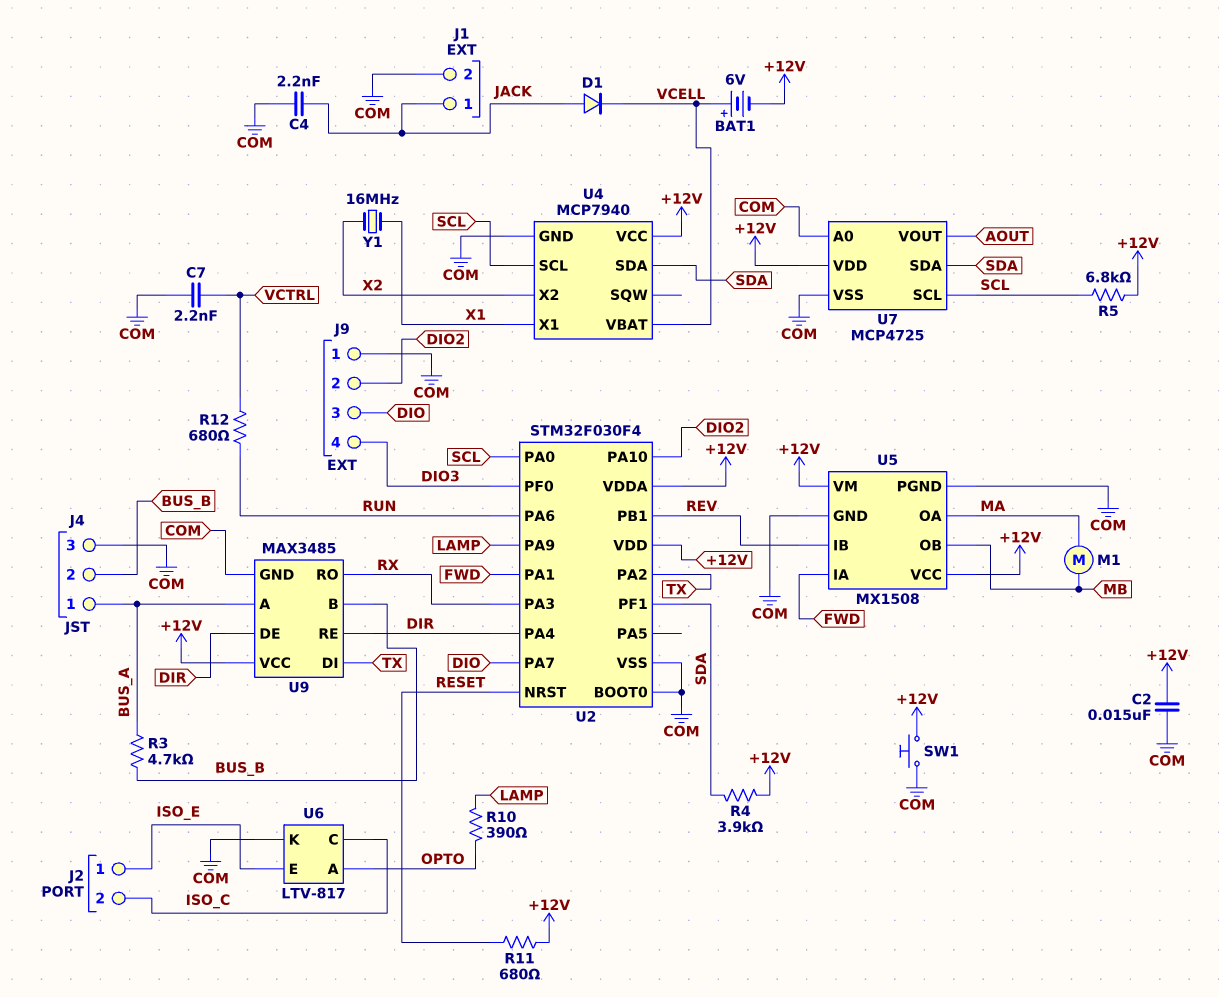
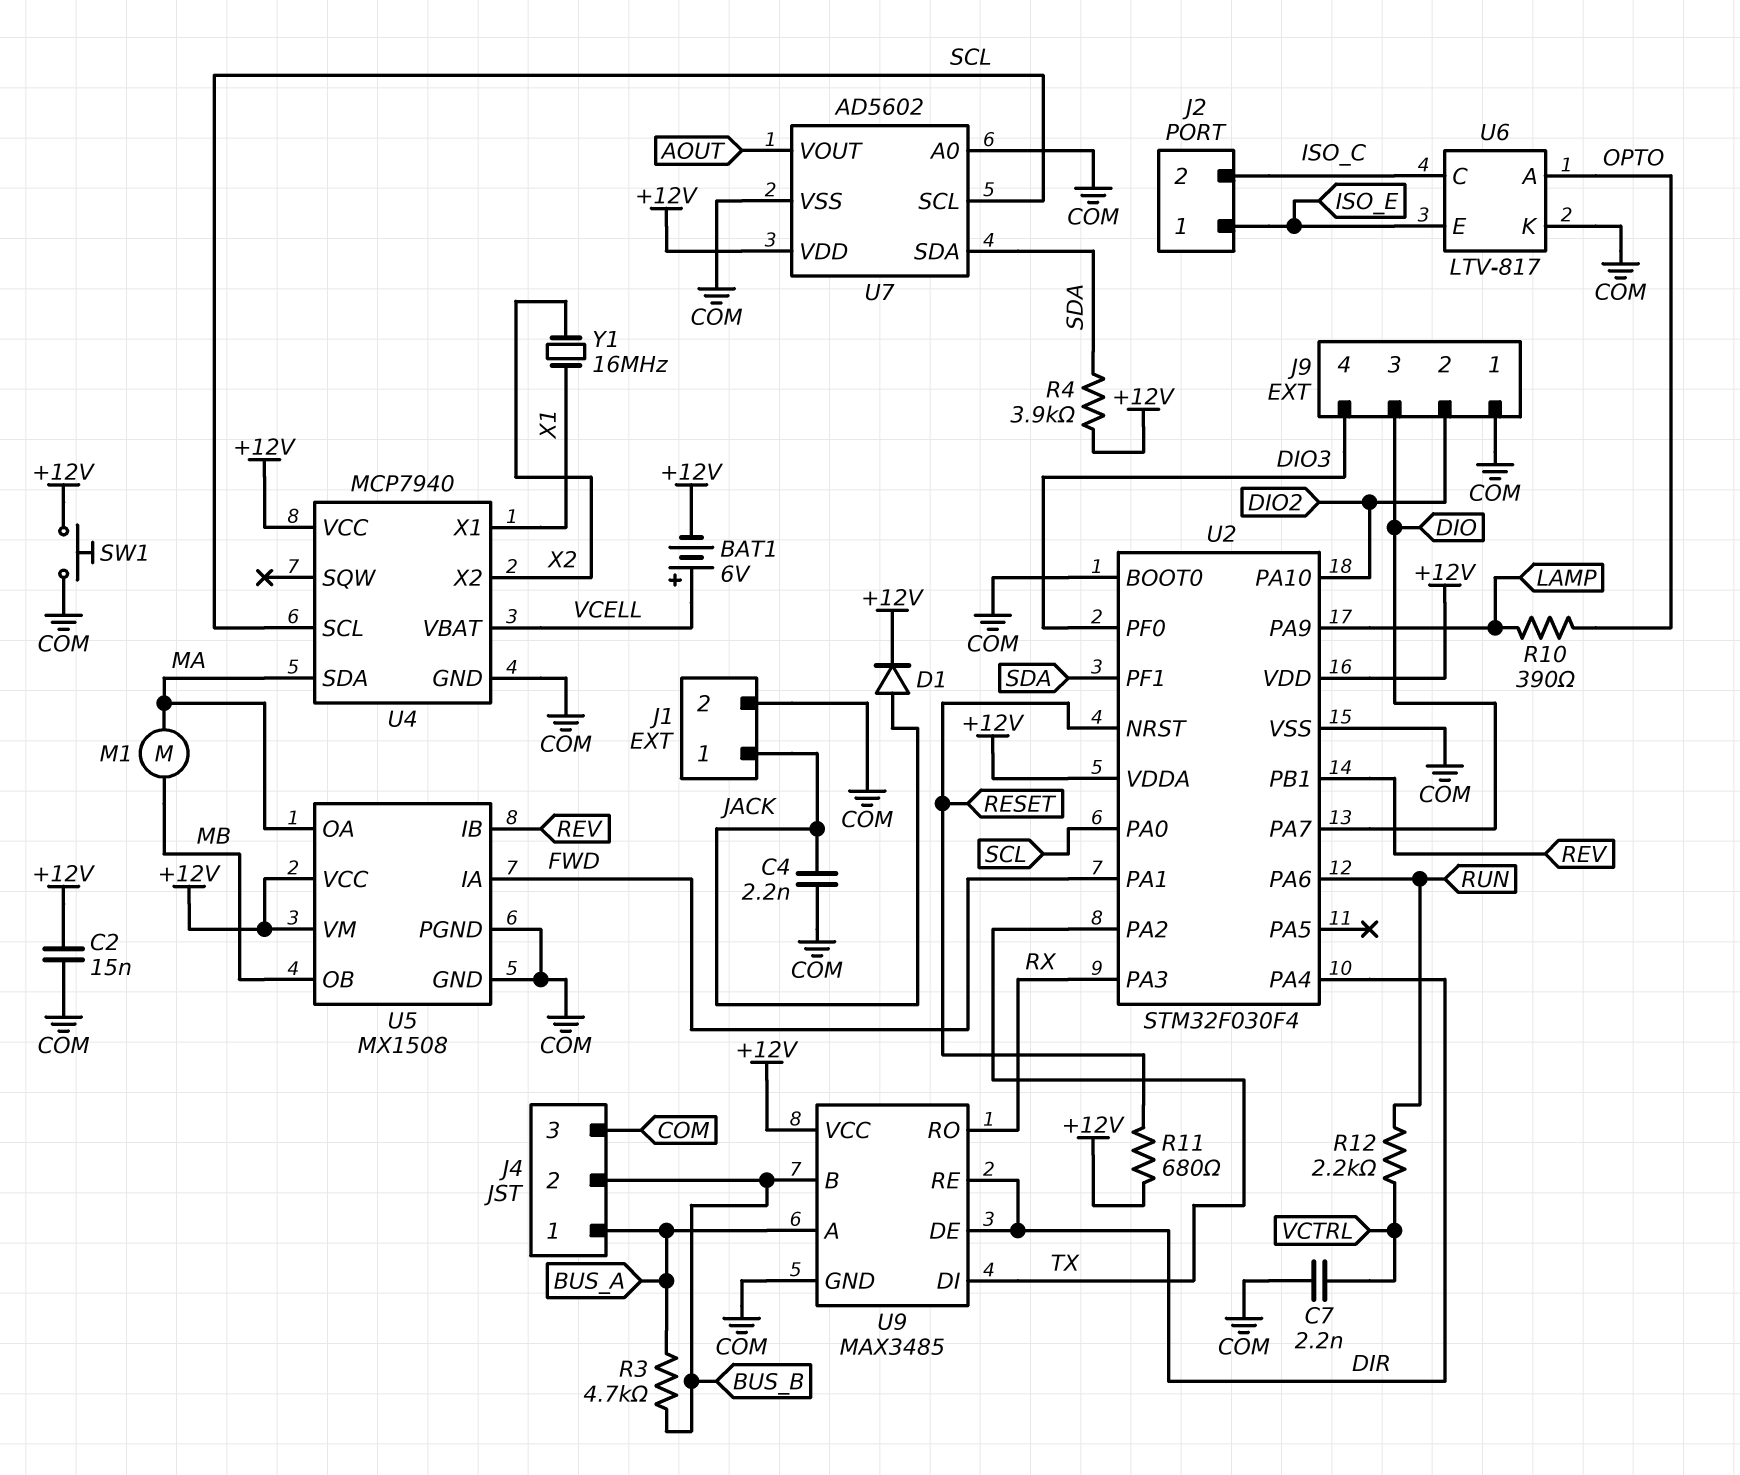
D1: diode (A JACK, K VCELL) -> diode (A JACK, K +12V)
R5: 6.8k (+12V, SCL) -> none
R12: 680 (RUN, VCTRL) -> 2.2k (RUN, VCTRL)
U4 pin SDA: SDA -> MA
U7: MCP4725 -> AD5602

